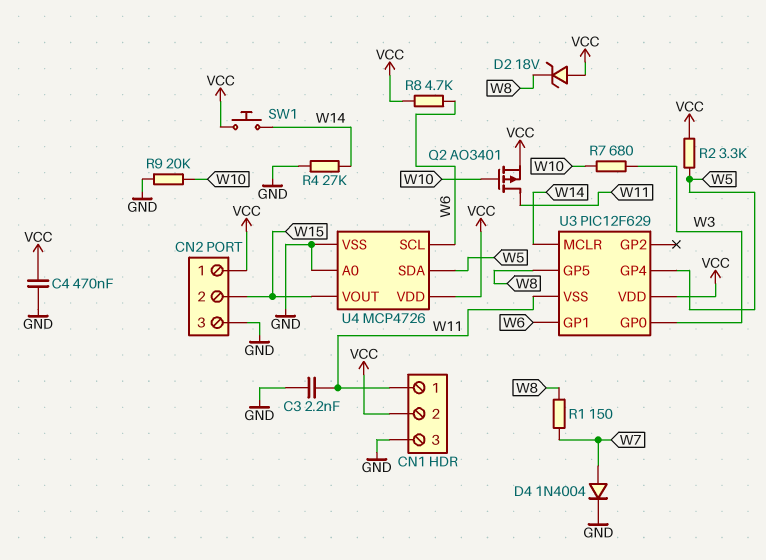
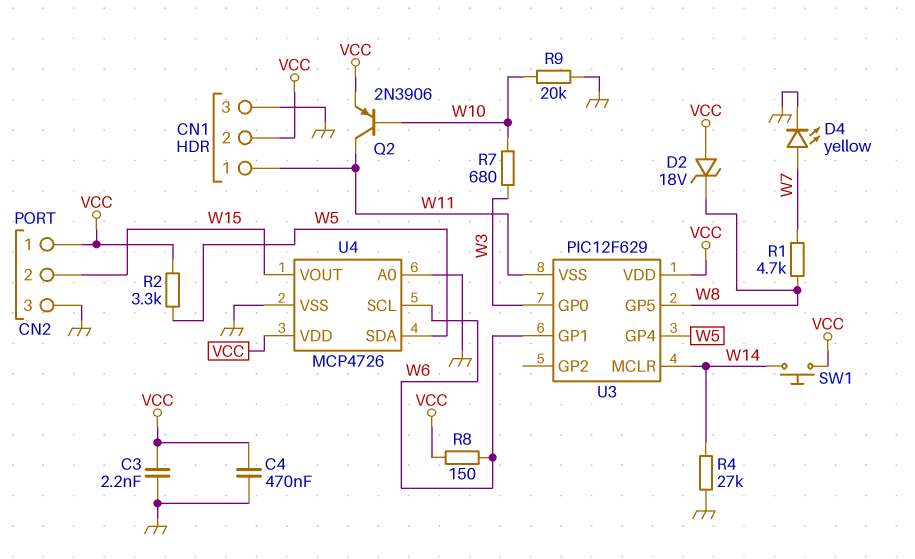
C3: 2.2nF (GND, W11) -> 2.2nF (GND, VCC)
D4: diode 1N4004 (A W7, K GND) -> LED yellow (A W7, K GND)
Q2: PMOS AO3401 (G W10, D W11, S VCC) -> PNP 2N3906 (B W10, C W11, E VCC)
R1: 150 (W7, W8) -> 4.7k (W7, W8)
R8: 4.7k (VCC, W6) -> 150 (VCC, W6)

